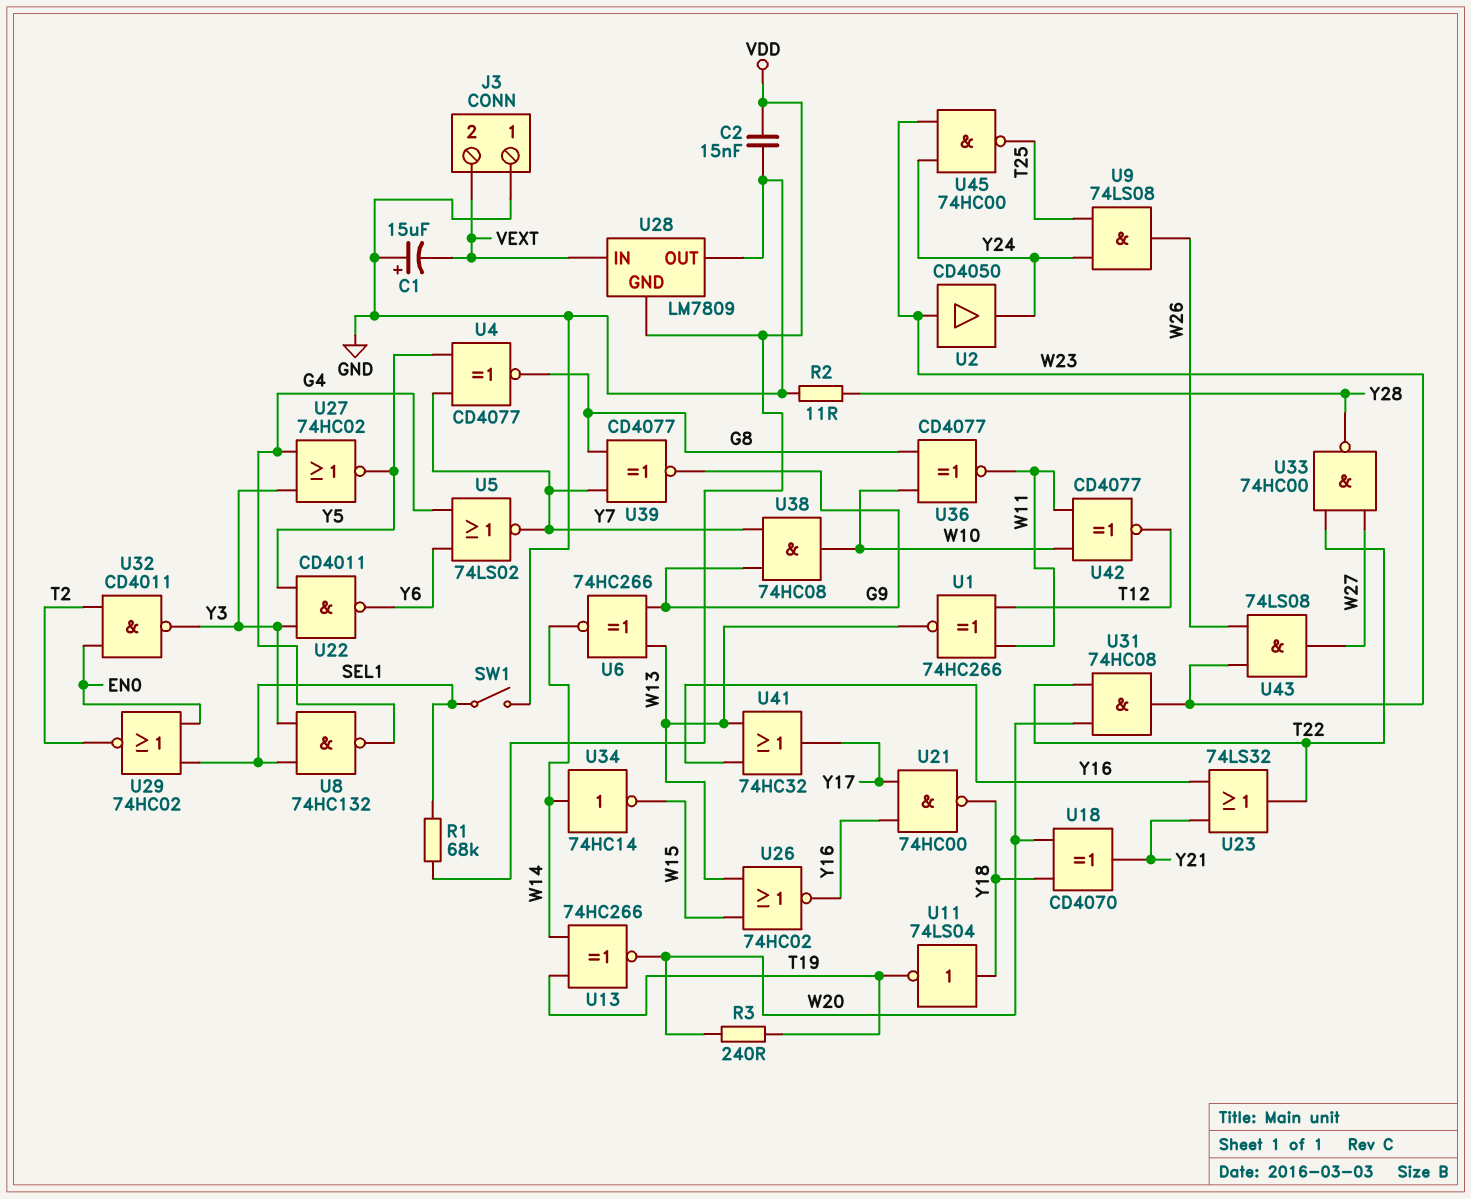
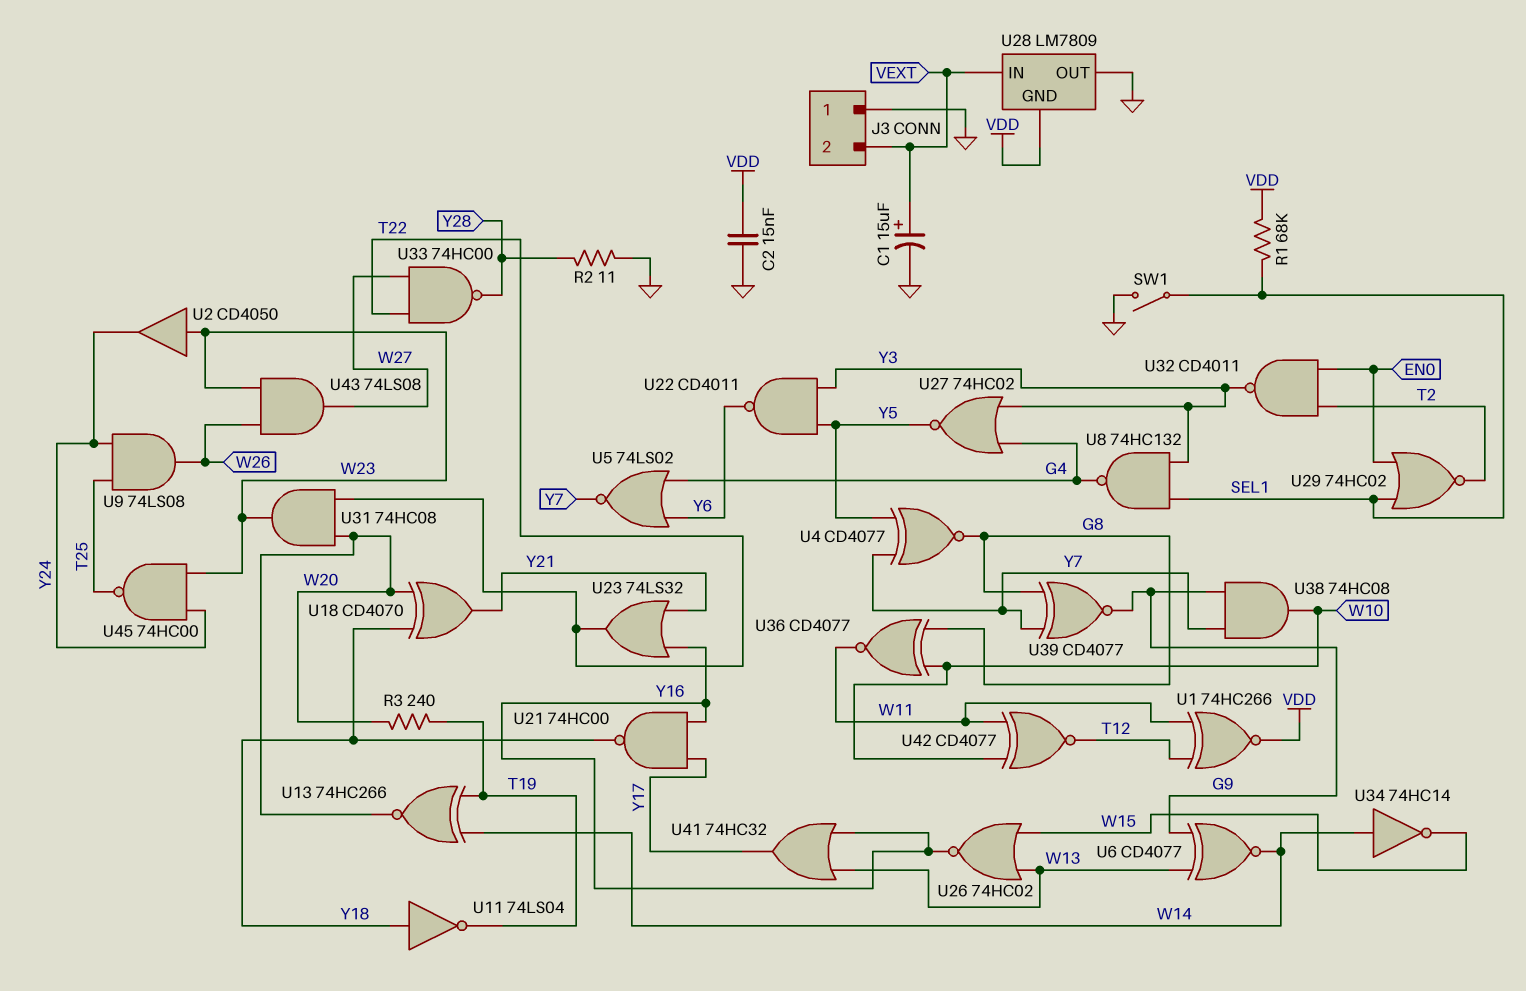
C1: 15uF (plus GND, minus VEXT) -> 15uF (plus VEXT, minus GND)
U1: XNOR 74HC266 (in T12, in W11, out W13) -> XNOR 74HC266 (in T12, in W11, out VDD)
U6: XNOR 74HC266 (in G9, in W13, out W14) -> XNOR CD4077 (in G9, in W13, out W14)

